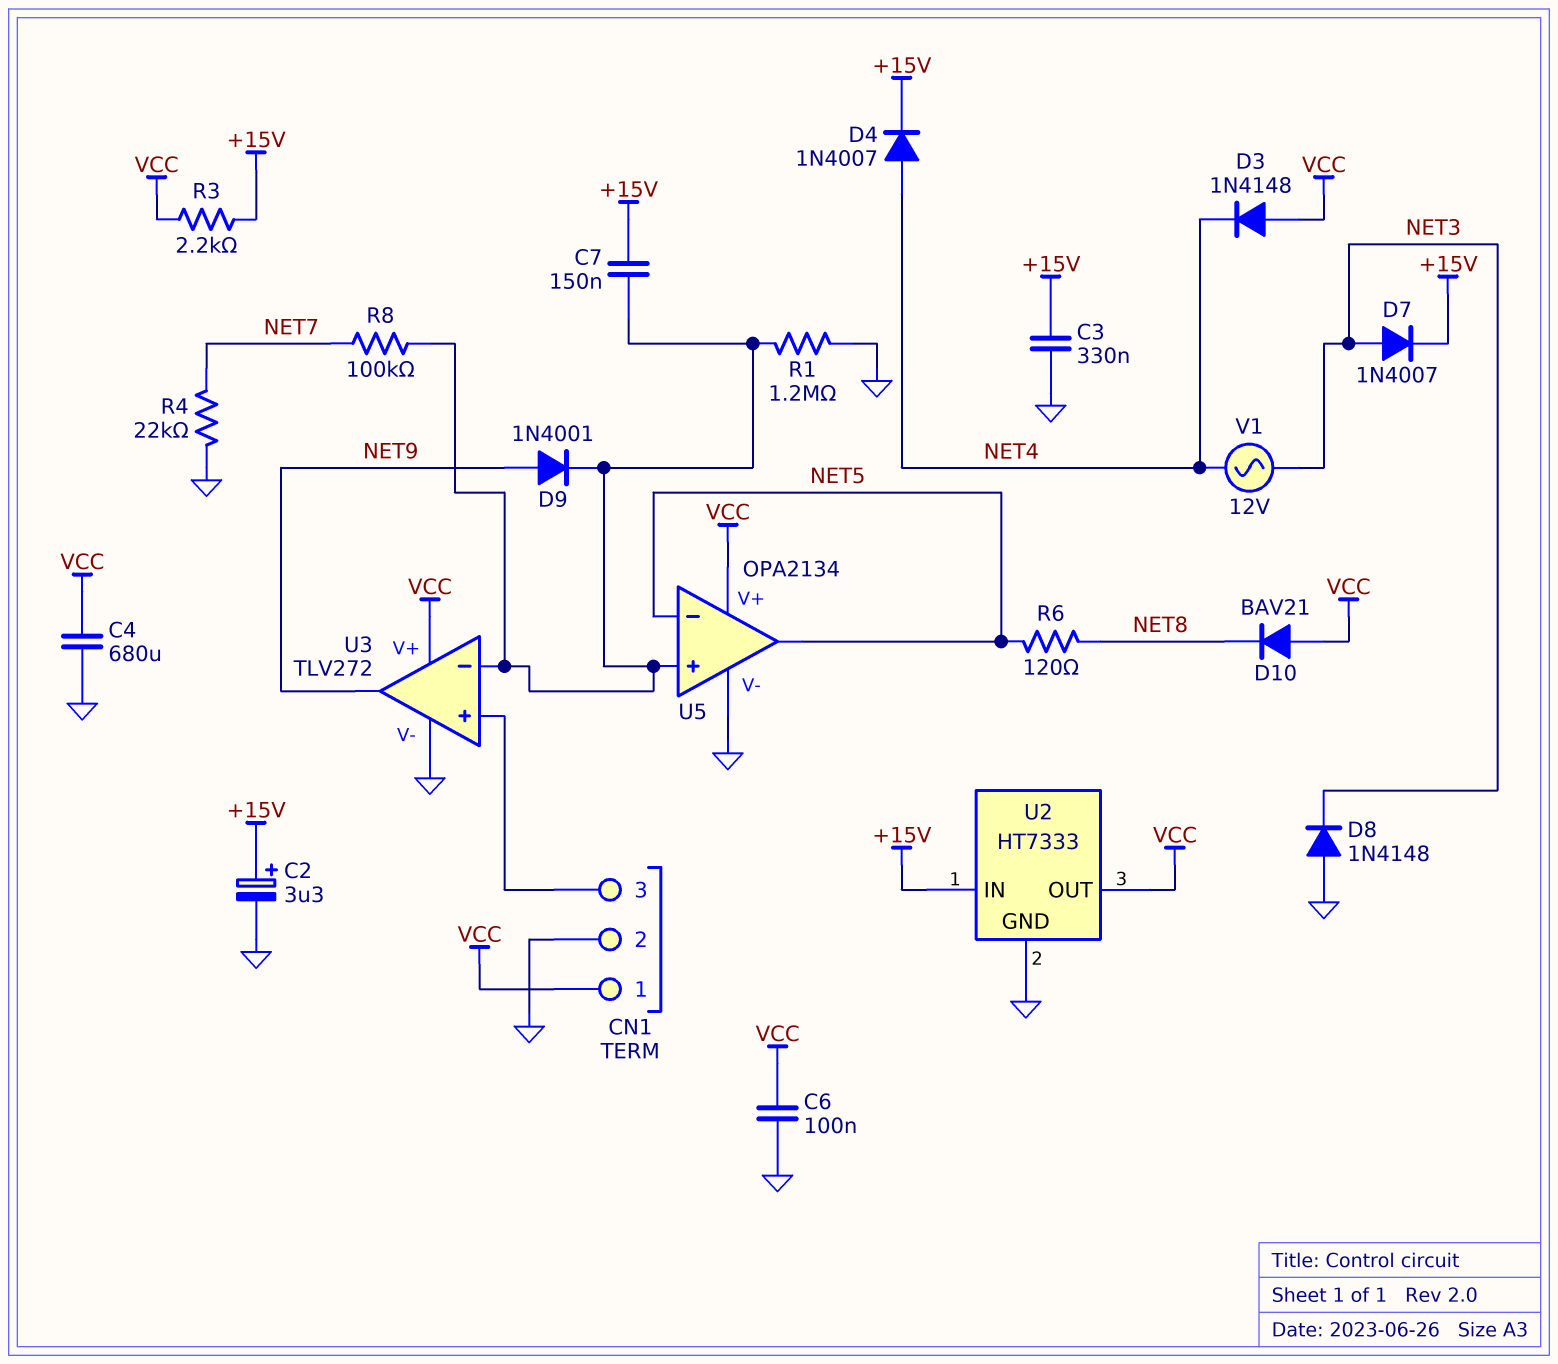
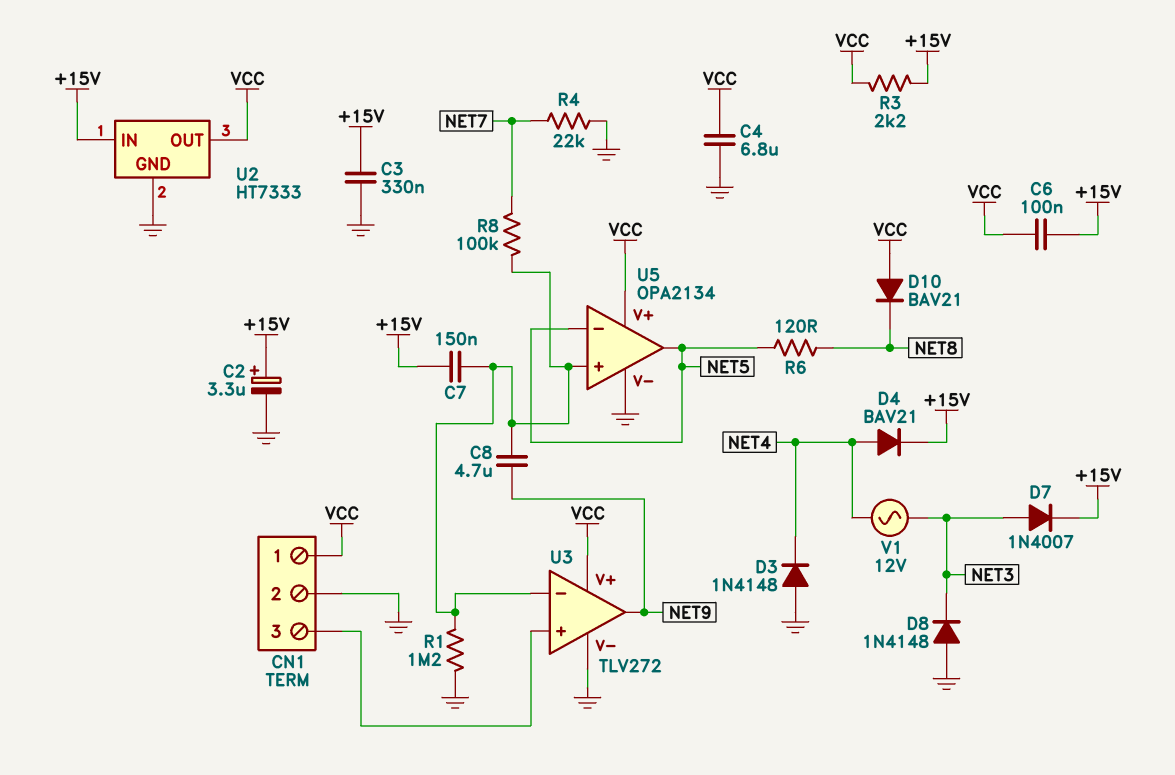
C4: 680uF (GND, VCC) -> 6.8uF (GND, VCC)
C6: 100nF (GND, VCC) -> 100nF (+15V, VCC)
C8: none -> 4.7uF (NET9, U3/in-)
D3: diode 1N4148 (A VCC, K NET4) -> diode 1N4148 (A GND, K NET4)
D4: diode 1N4007 (A NET4, K +15V) -> diode BAV21 (A NET4, K +15V)
D9: diode 1N4001 (A NET9, K U3/in-) -> none

